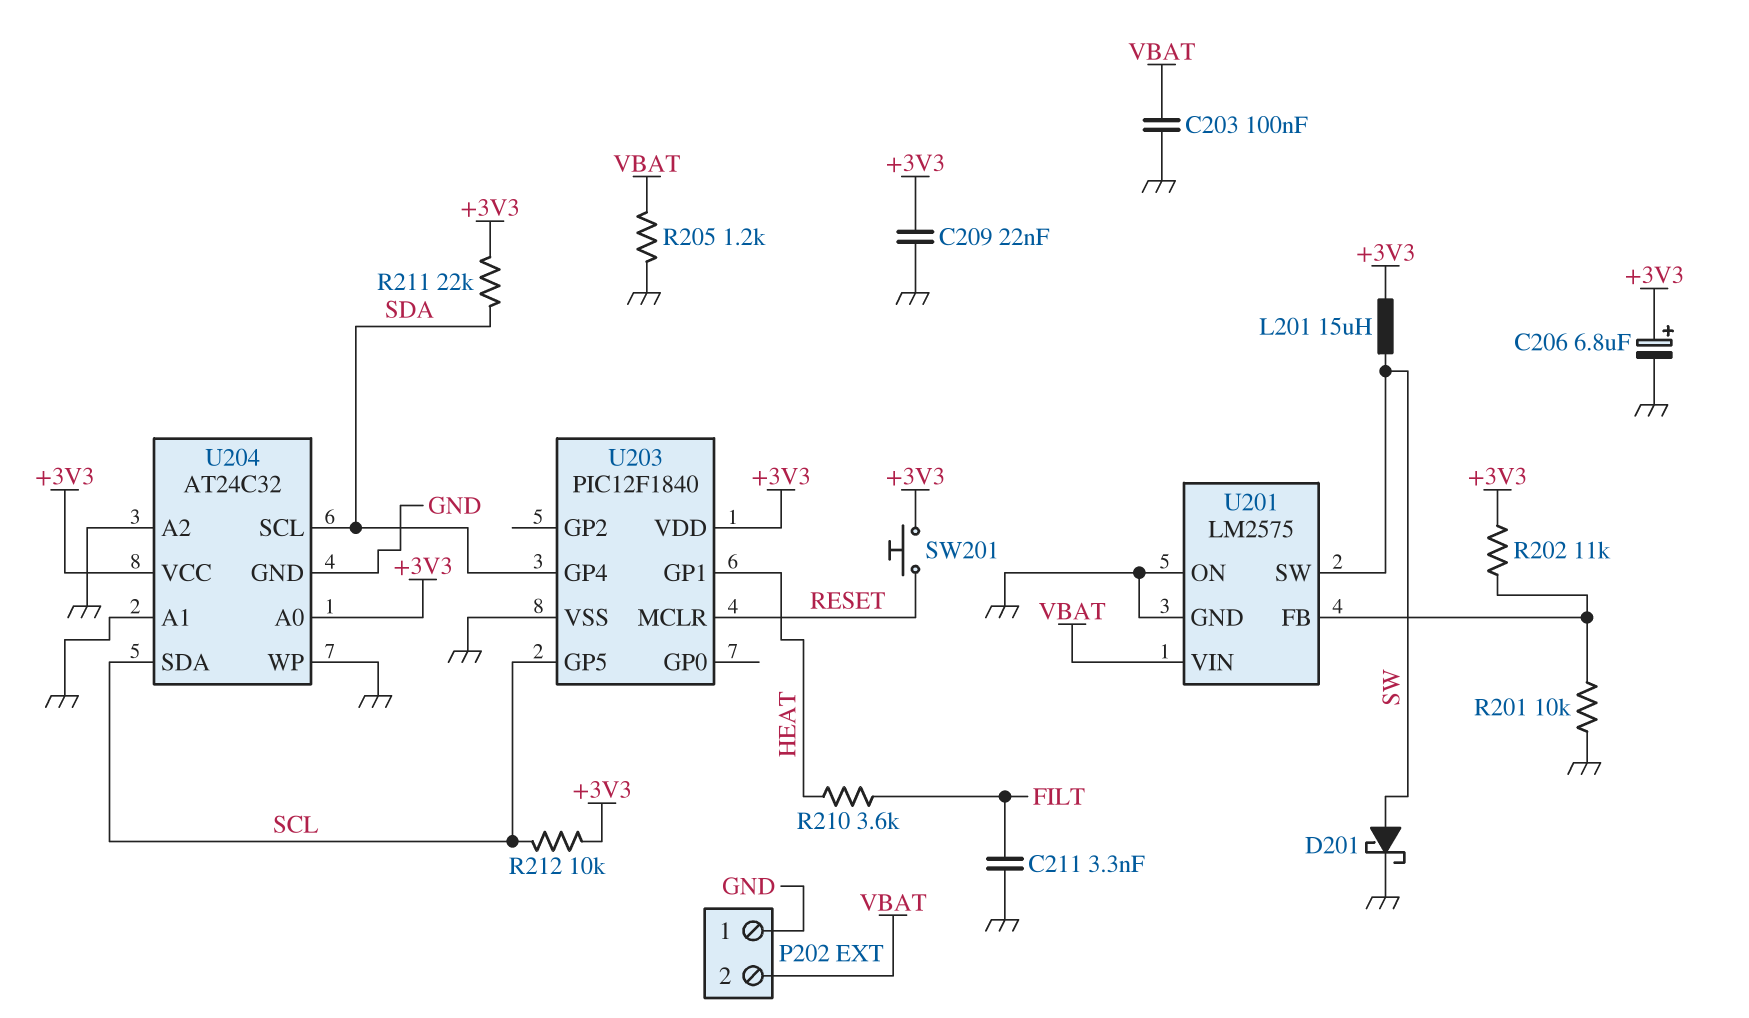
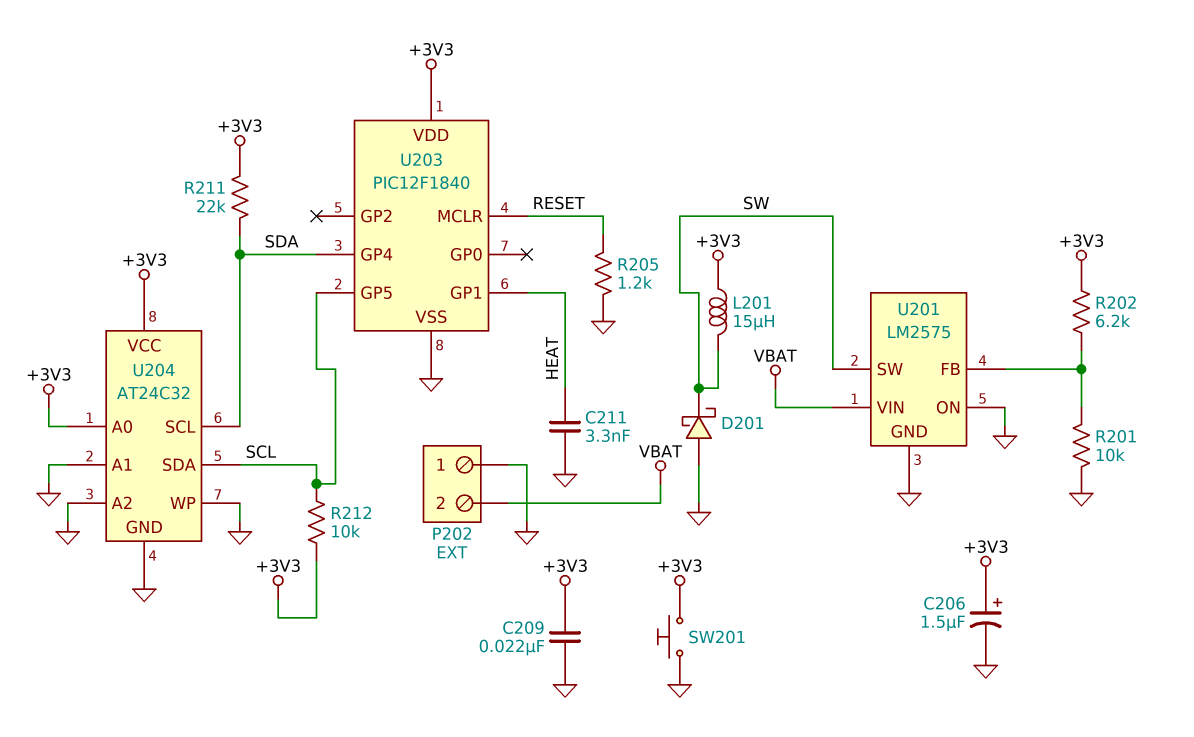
C203: 100nF (GND, VBAT) -> none
C206: 6.8uF (plus +3V3, minus GND) -> 1.5uF (plus +3V3, minus GND)
C211: 3.3nF (FILT, GND) -> 3.3nF (GND, HEAT)
D201: schottky (A SW, K GND) -> schottky (A GND, K SW)
R202: 11k (+3V3, U201/FB) -> 6.2k (+3V3, U201/FB)
R205: 1.2k (GND, VBAT) -> 1.2k (GND, RESET)
R210: 3.6k (FILT, HEAT) -> none
SW201: button (+3V3, RESET) -> button (+3V3, GND)

